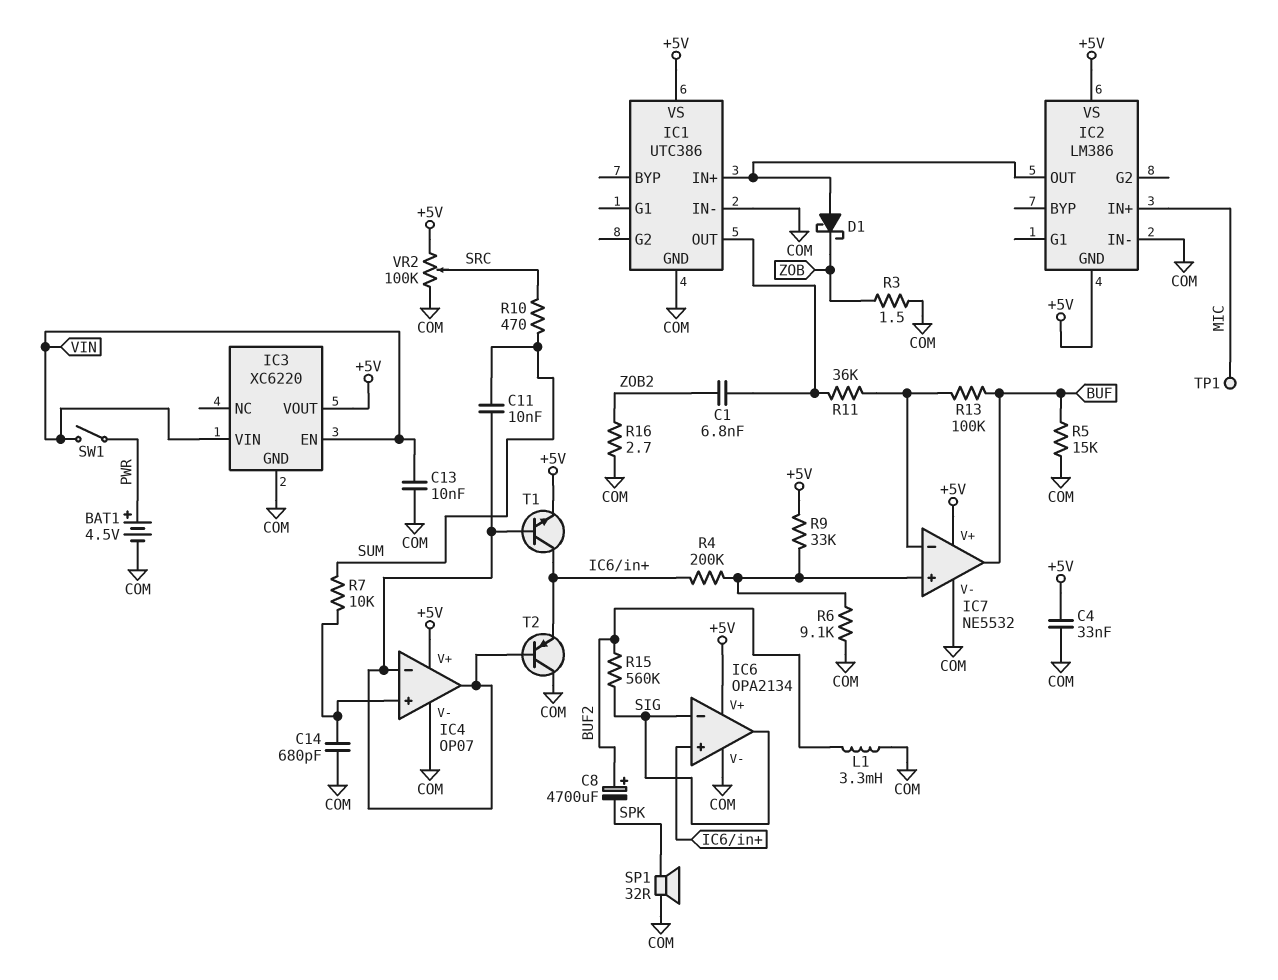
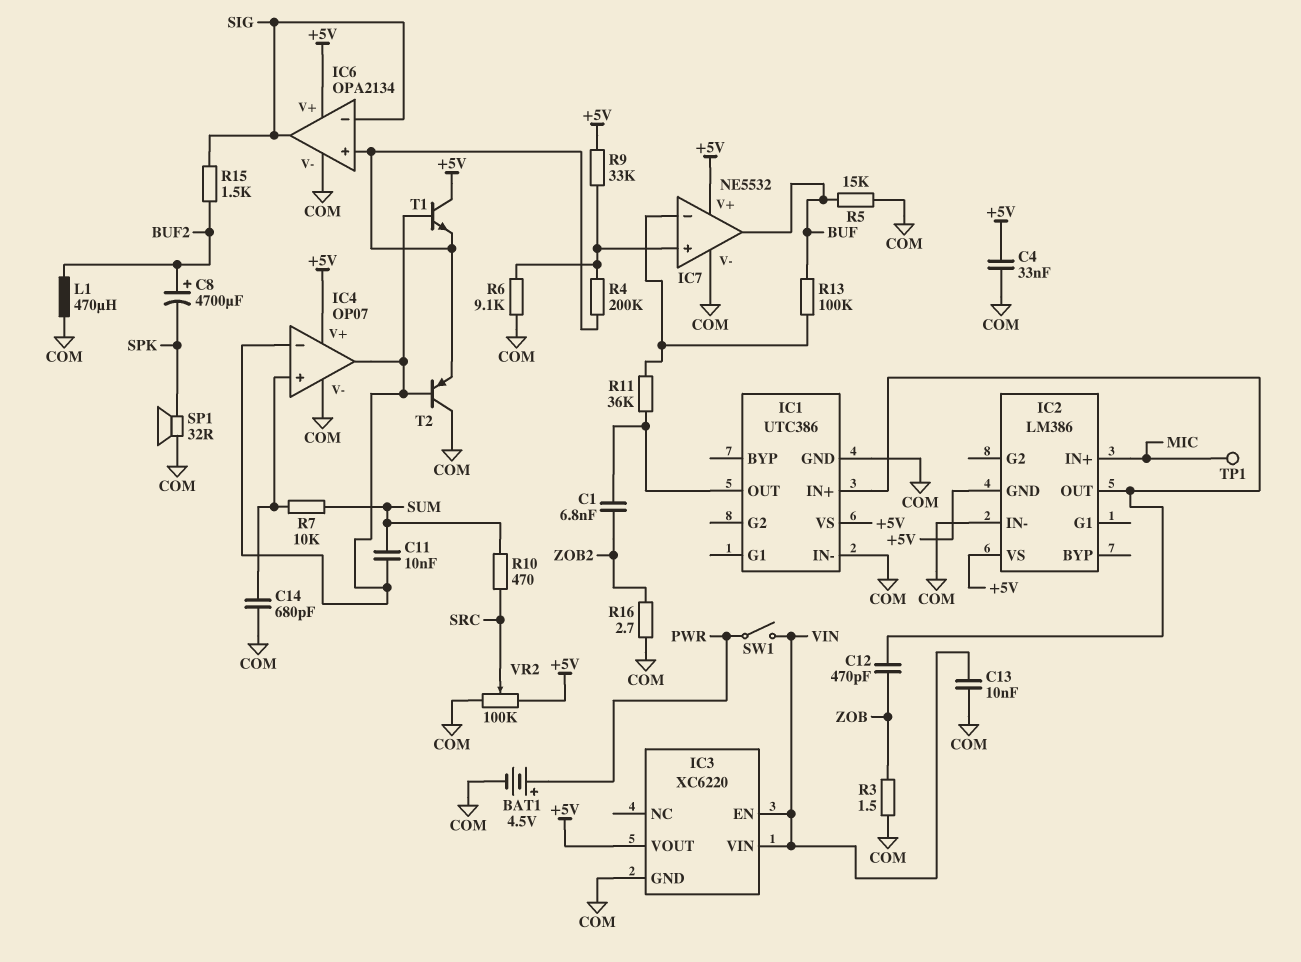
C12: none -> 470pF (IC1/IN+, ZOB)
D1: schottky (A IC1/IN+, K ZOB) -> none
L1: 3.3mH (BUF2, COM) -> 470uH (BUF2, COM)
R15: 560k (BUF2, SIG) -> 1.5k (BUF2, SIG)
T1: NPN (B IC4/in-, C IC6/in+, E +5V) -> NPN (B IC4/in-, C +5V, E IC6/in+)

